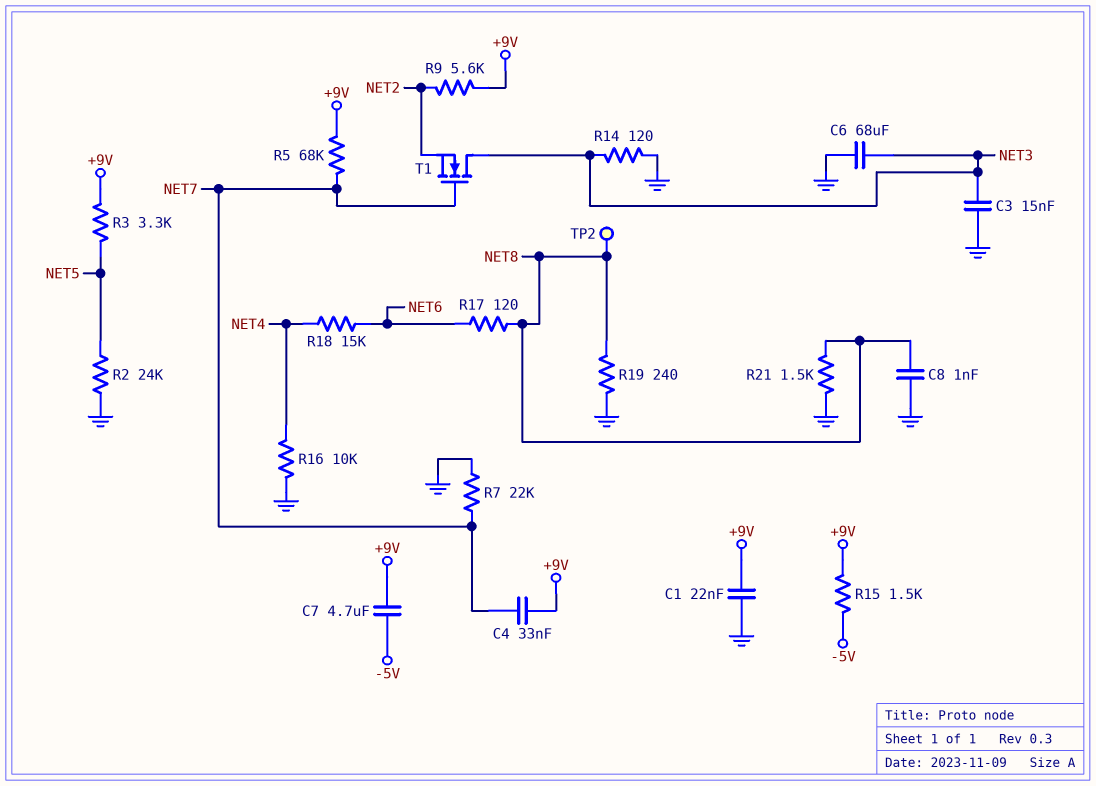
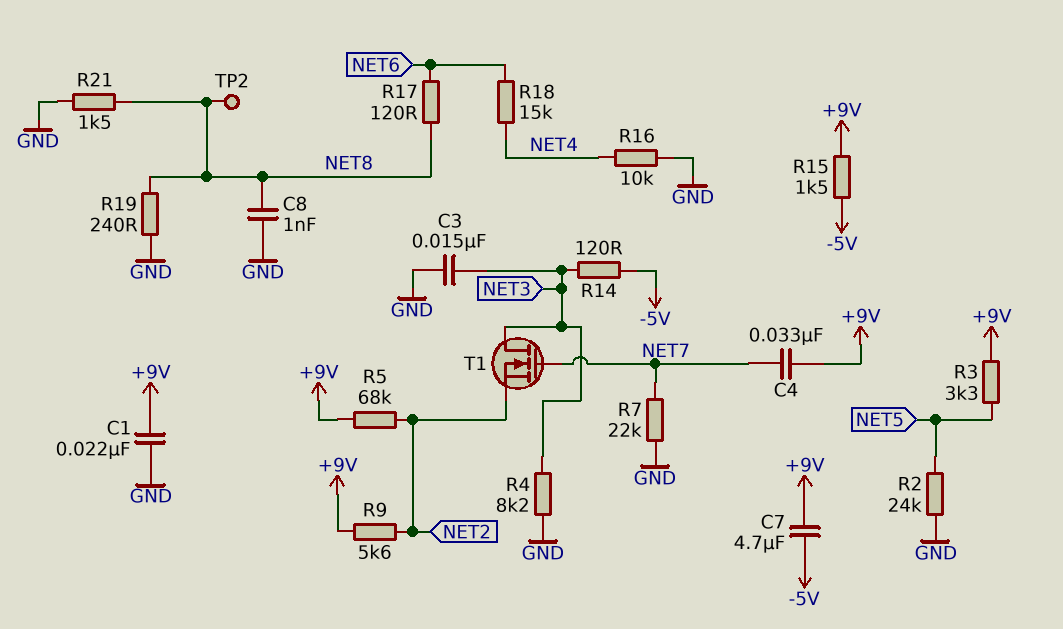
C6: 68uF (GND, NET3) -> none
R4: none -> 8.2k (GND, NET3)
R5: 68k (+9V, NET7) -> 68k (+9V, NET2)
R14: 120 (GND, NET3) -> 120 (-5V, NET3)

